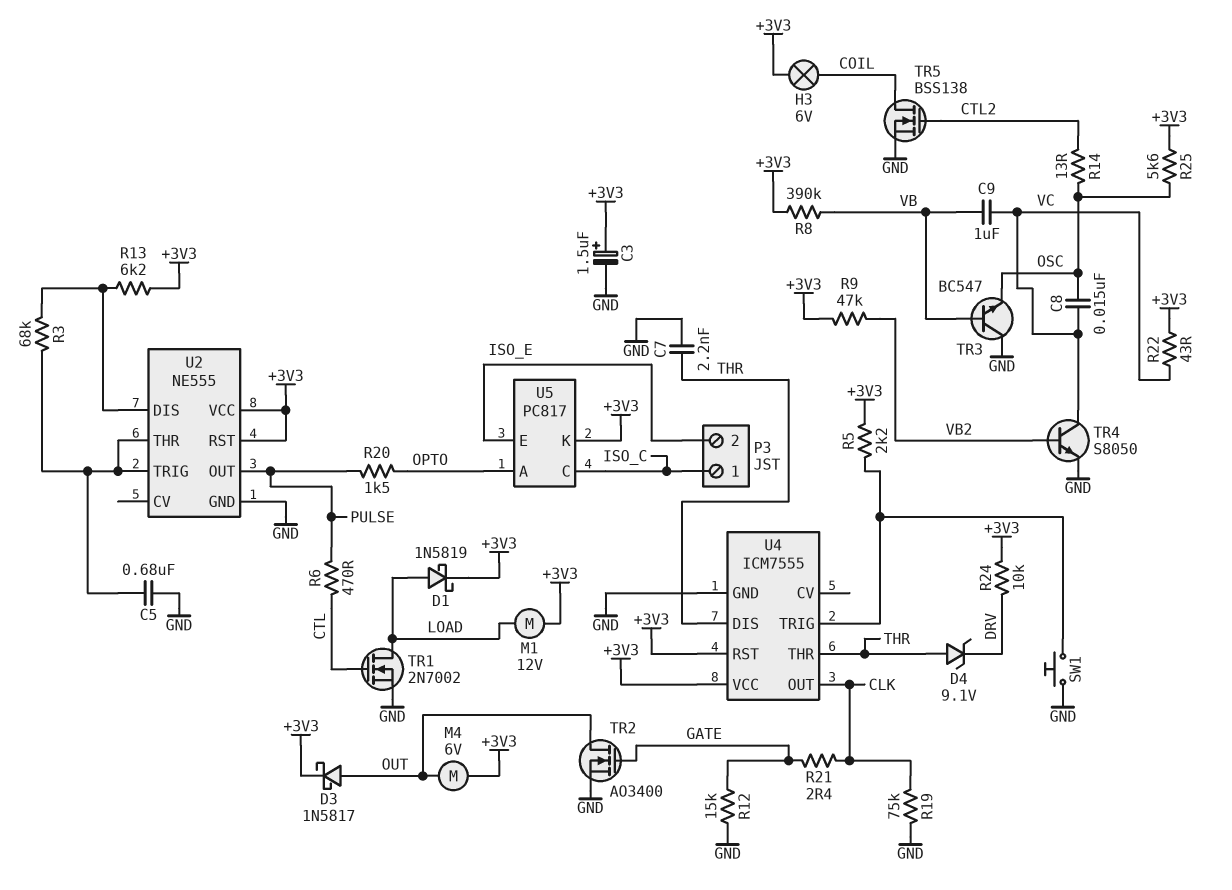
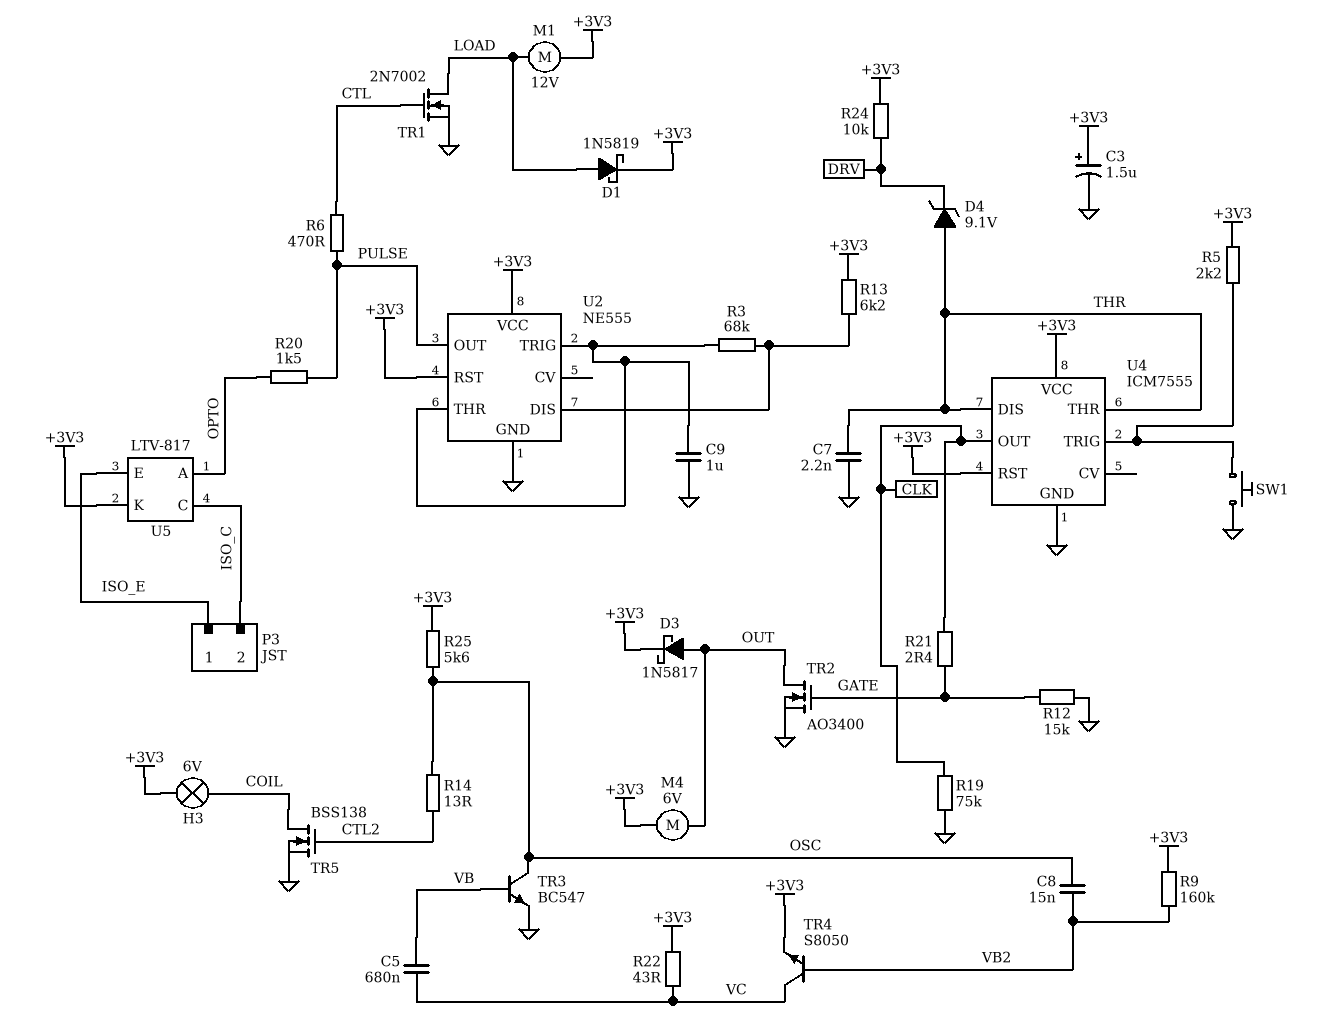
C5: 680nF (GND, U2/THR) -> 680nF (VB, VC)
C8: 15nF (OSC, VC) -> 15nF (OSC, VB2)
C9: 1uF (VB, VC) -> 1uF (GND, U2/THR)
P3 pin 1: ISO_C -> ISO_E
P3 pin 2: ISO_E -> ISO_C
R8: 390k (+3V3, VB) -> none
R9: 47k (+3V3, VB2) -> 160k (+3V3, VB2)
TR3: NPN BC547 (B VB, C GND, E OSC) -> NPN BC547 (B VB, C OSC, E GND)
TR4: NPN S8050 (B VB2, C VC, E GND) -> NPN S8050 (B VB2, C VC, E +3V3)
U5: PC817 -> LTV-817

